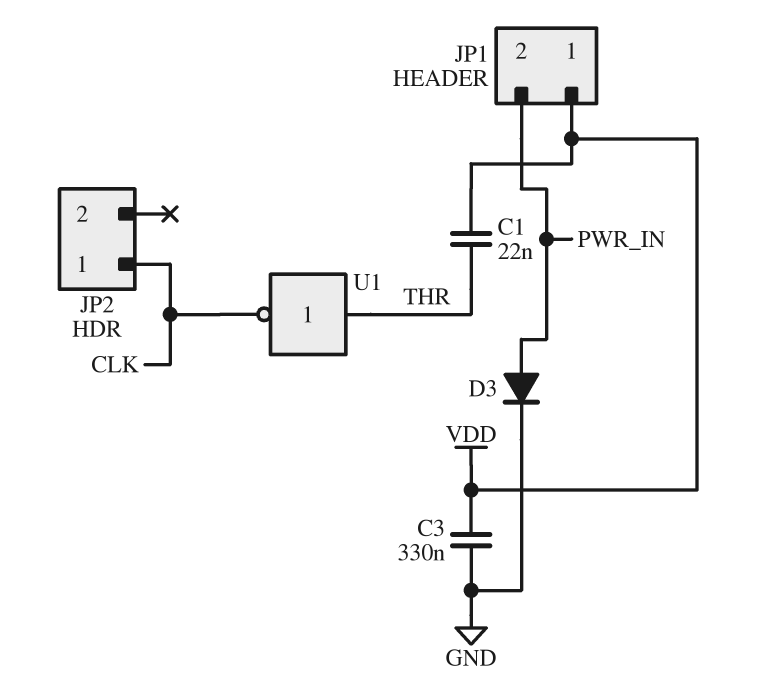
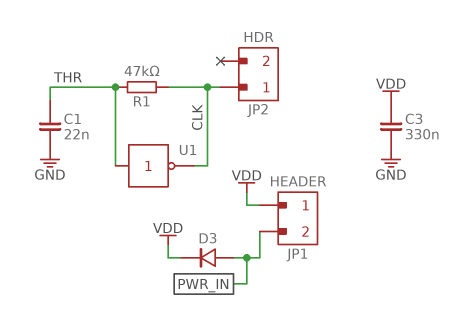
C1: 22nF (THR, VDD) -> 22nF (GND, THR)
D3: diode (A PWR_IN, K GND) -> diode (A PWR_IN, K VDD)
R1: none -> 47k (CLK, THR)

